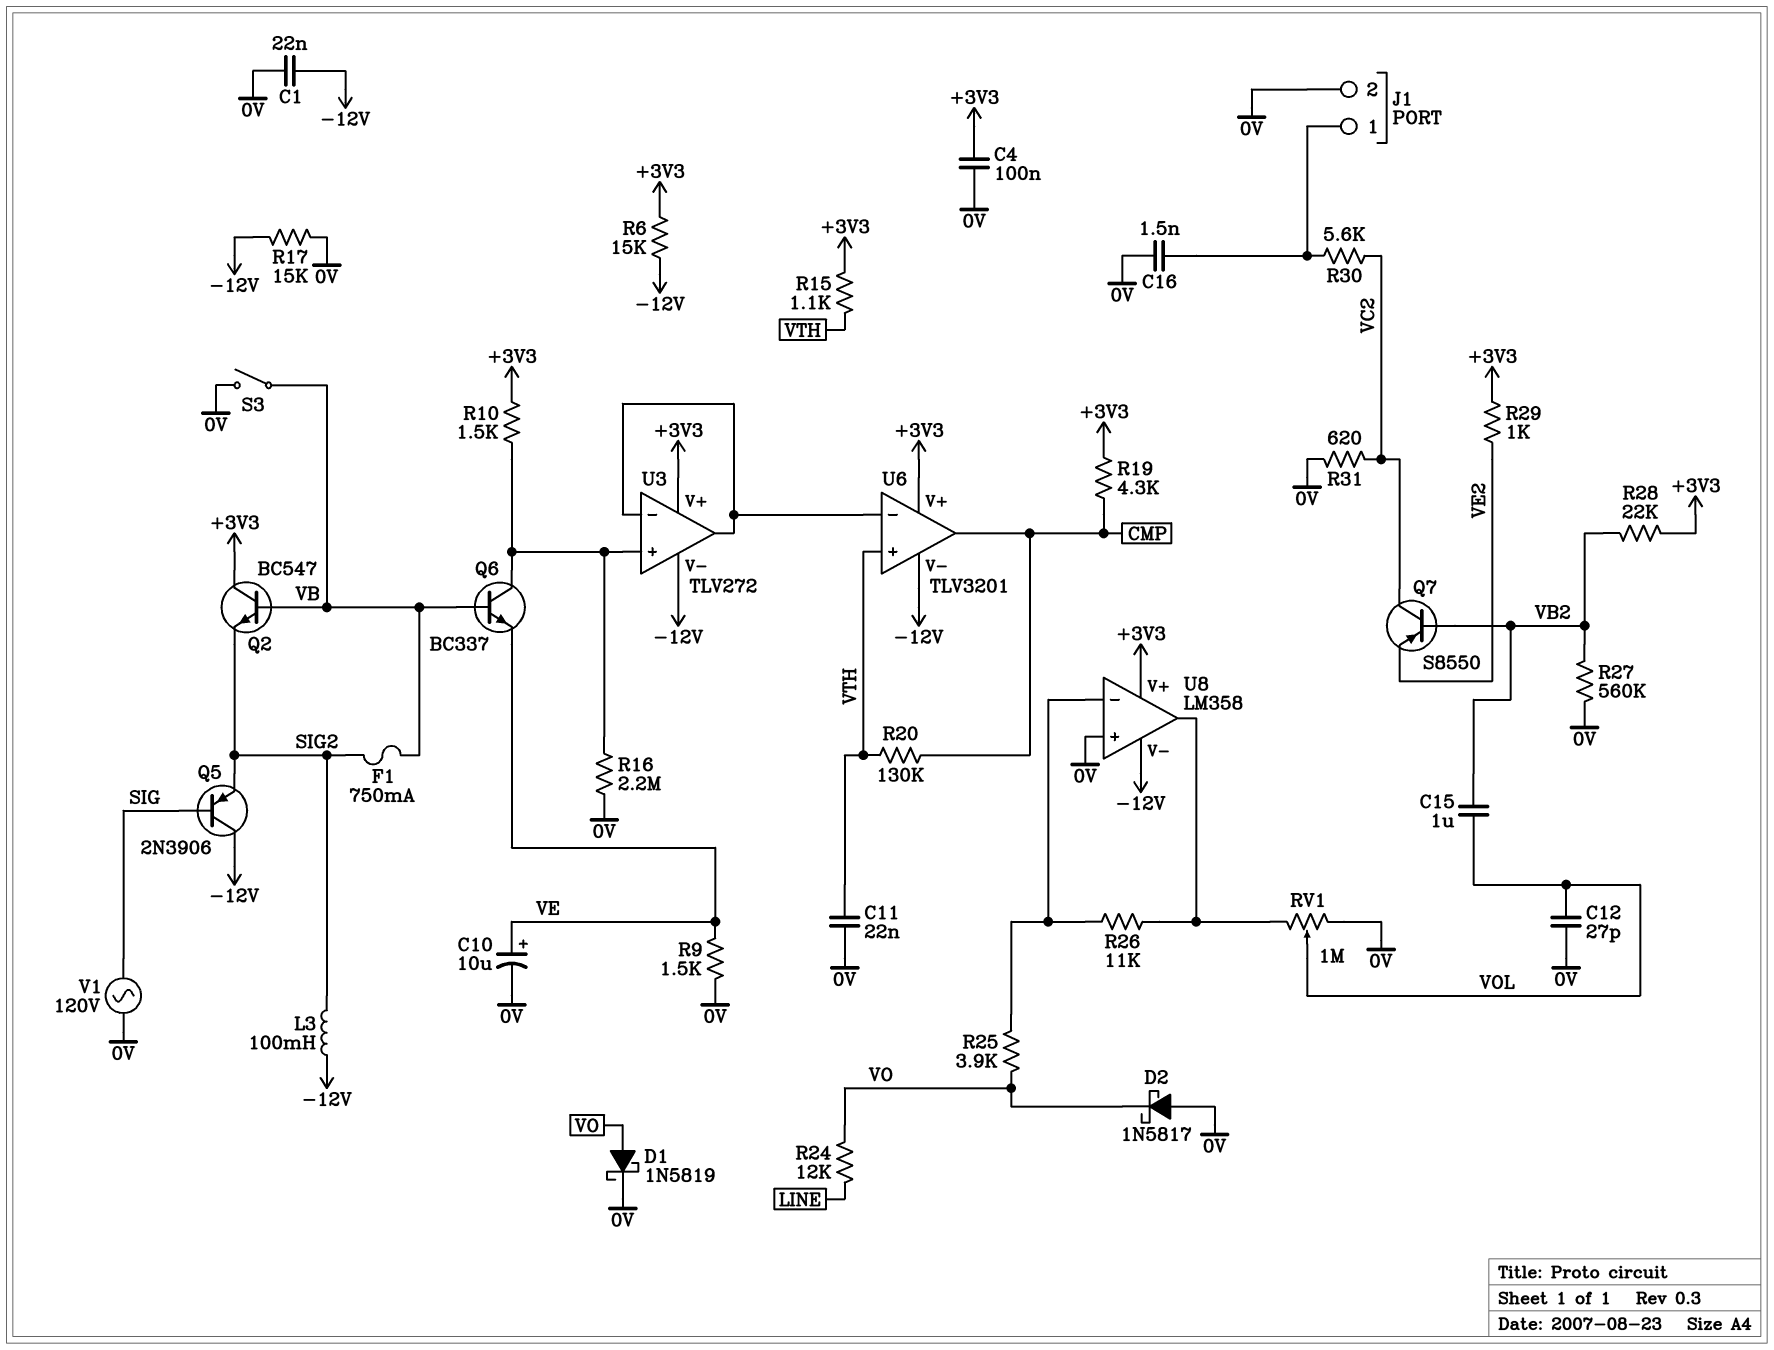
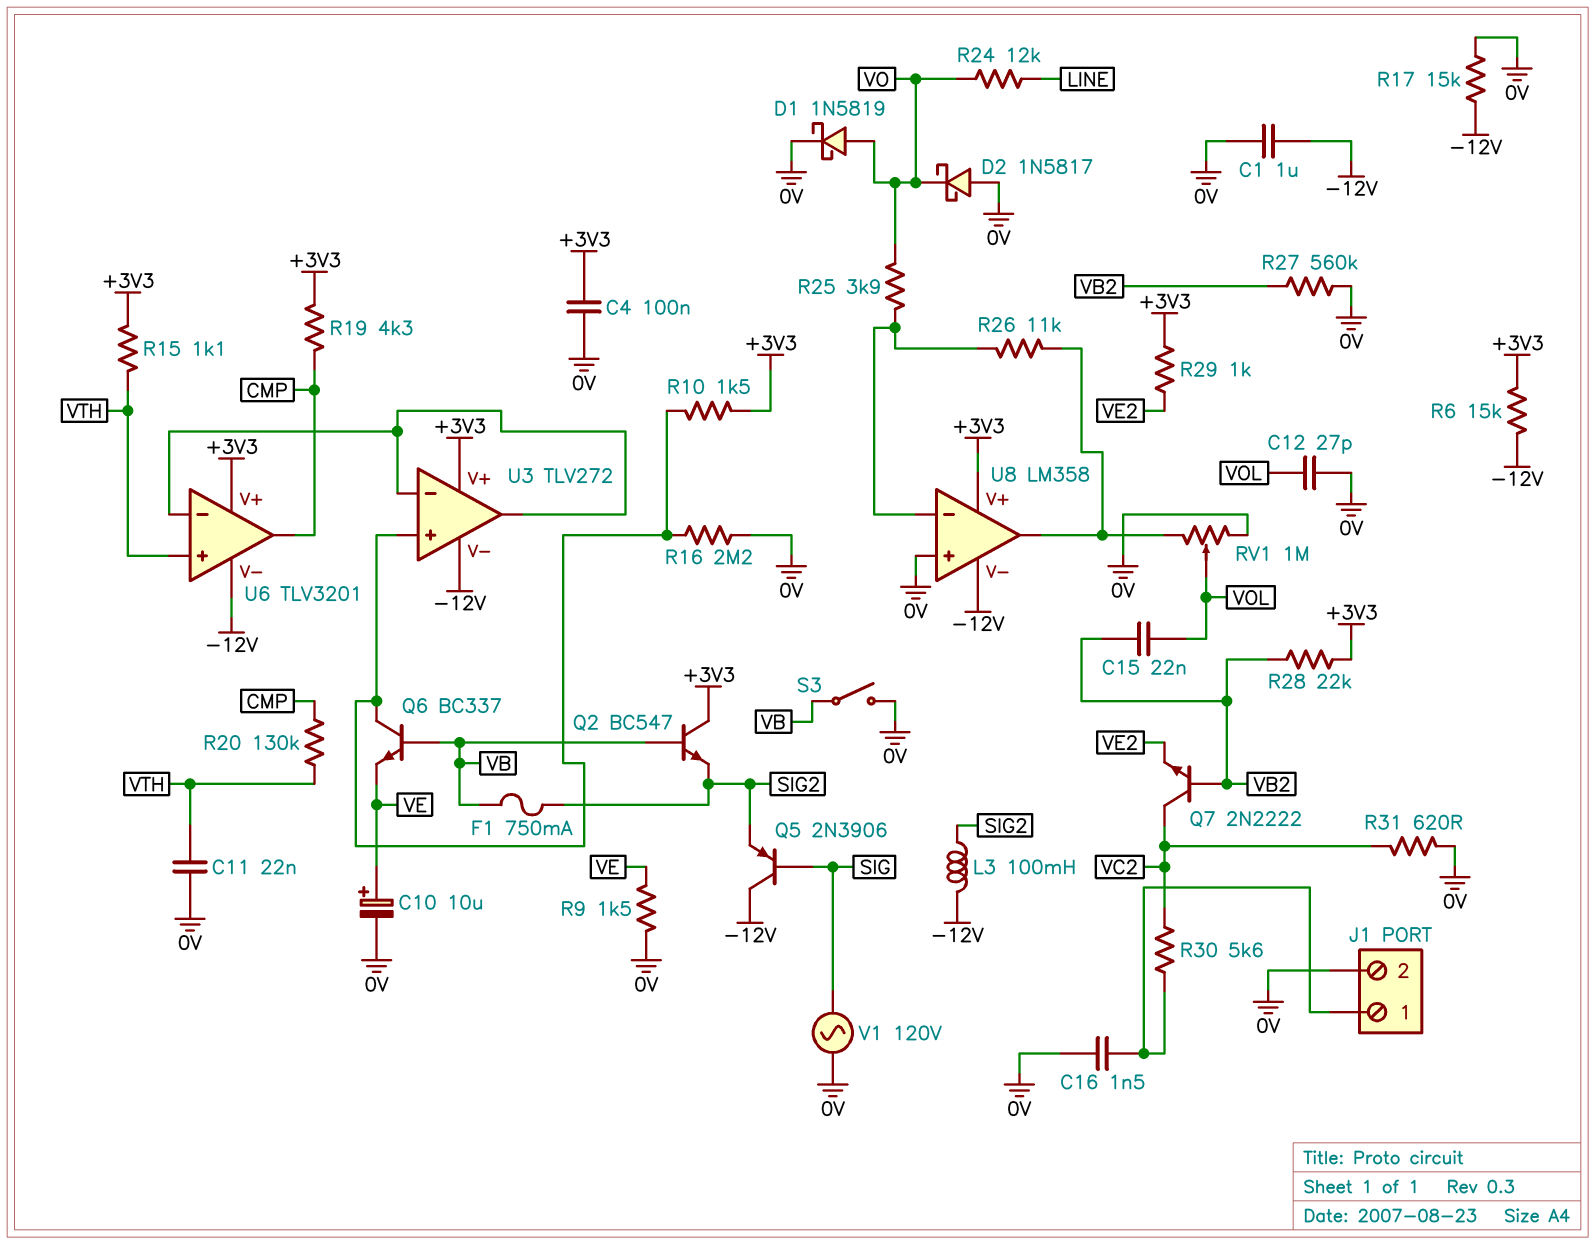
C1: 22nF (-12V, 0V) -> 1uF (-12V, 0V)
C15: 1uF (VB2, VOL) -> 22nF (VB2, VOL)
Q7: PNP S8550 (B VB2, C VC2, E VE2) -> NPN 2N2222 (B VB2, C VC2, E VE2)

